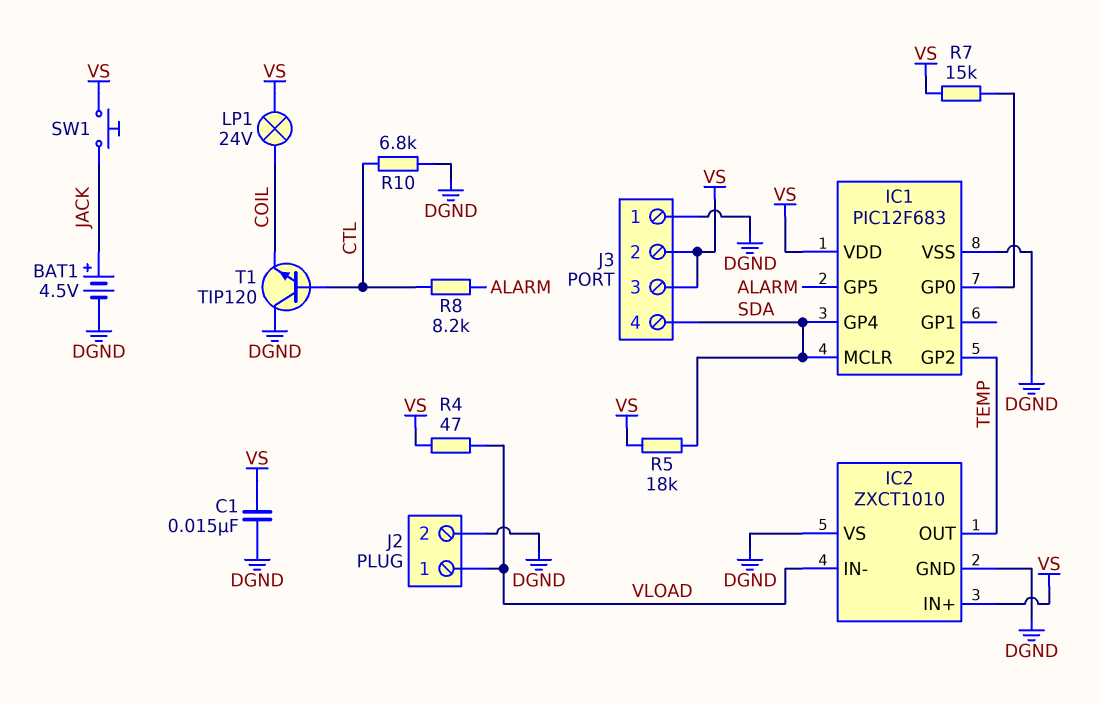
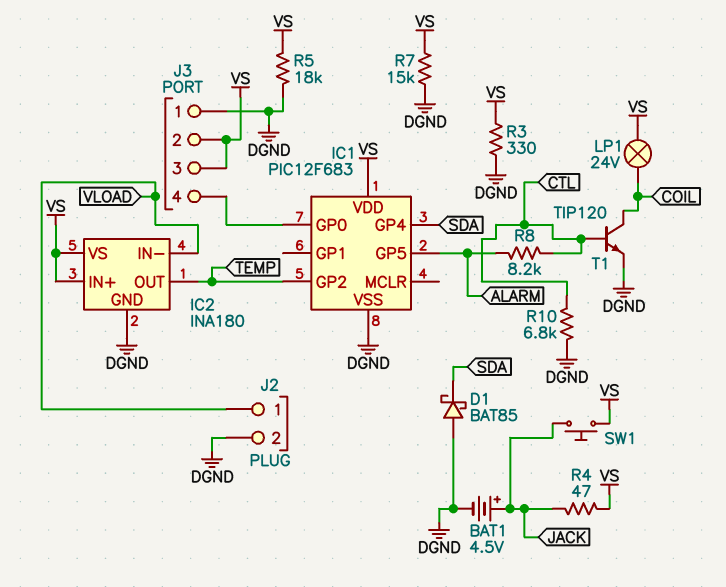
C1: 15nF (DGND, VS) -> none
D1: none -> schottky BAT85 (A DGND, K SDA)
IC1 pin MCLR: SDA -> none
IC2: ZXCT1010 -> INA180
IC2 pin VS: DGND -> VS
J3 pin 4: SDA -> IC1/GP0
R3: none -> 330 (DGND, VS)
R4: 47 (VLOAD, VS) -> 47 (JACK, VS)
R5: 18k (SDA, VS) -> 18k (DGND, VS)
R7: 15k (IC1/GP0, VS) -> 15k (DGND, VS)
T1: NPN TIP120 (B CTL, C DGND, E COIL) -> NPN TIP120 (B CTL, C COIL, E DGND)

